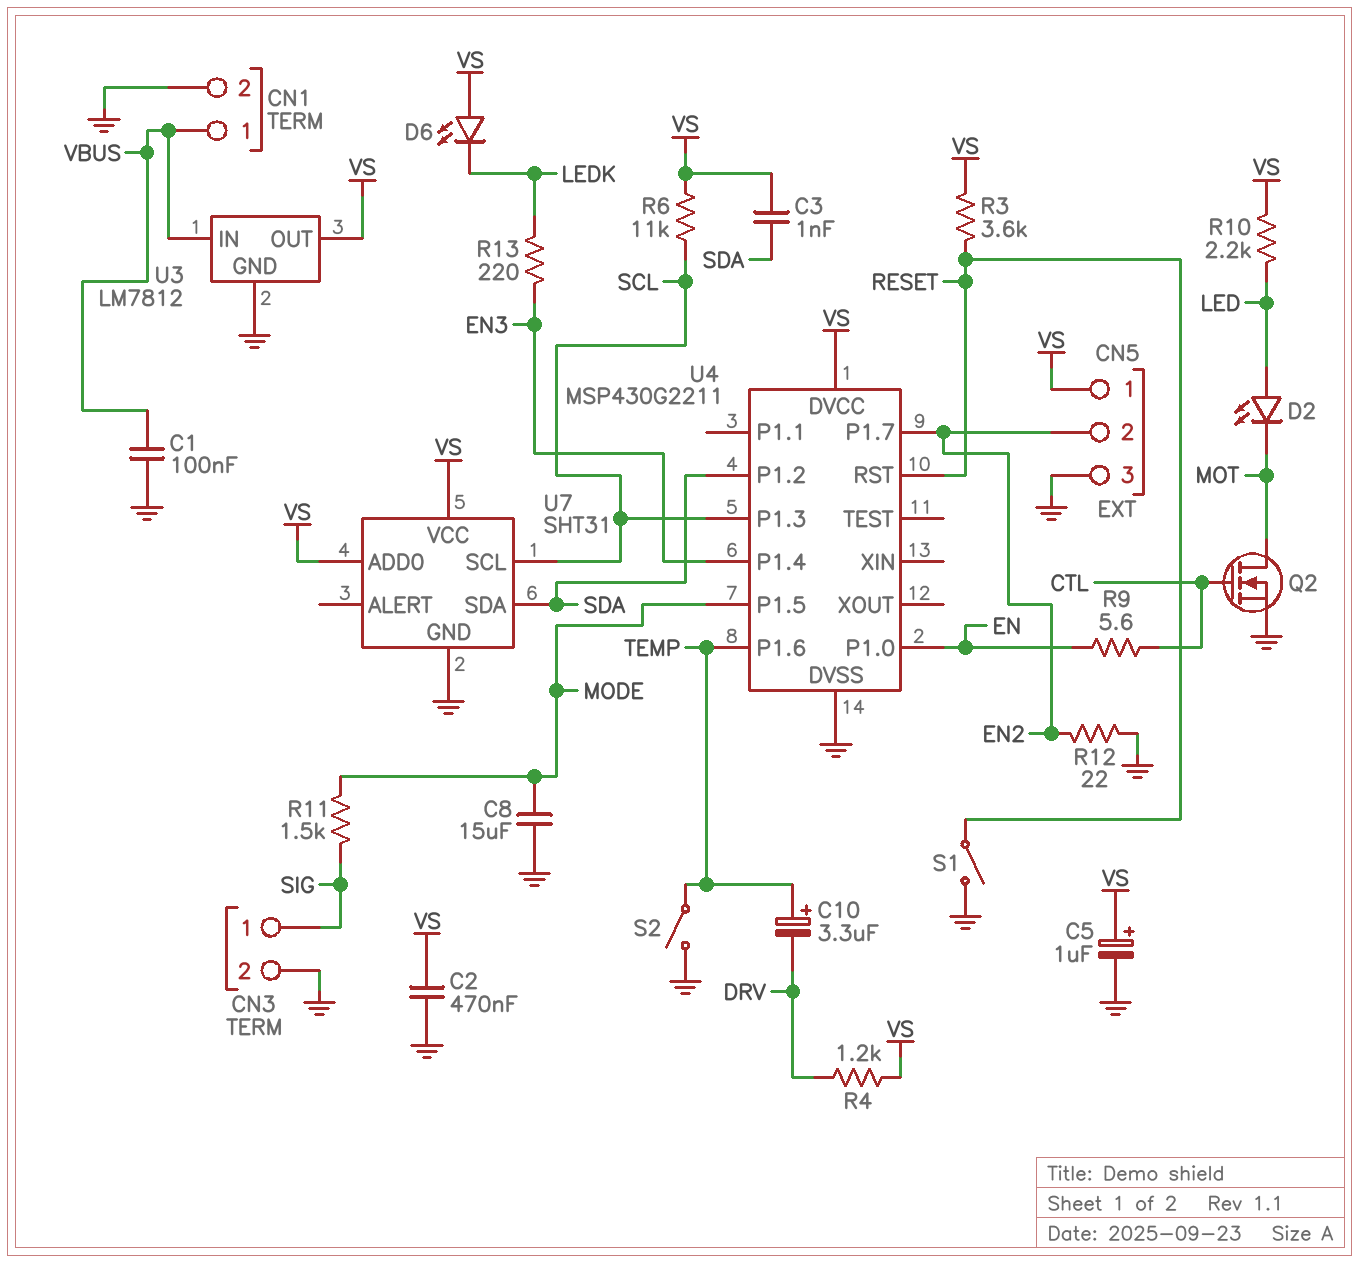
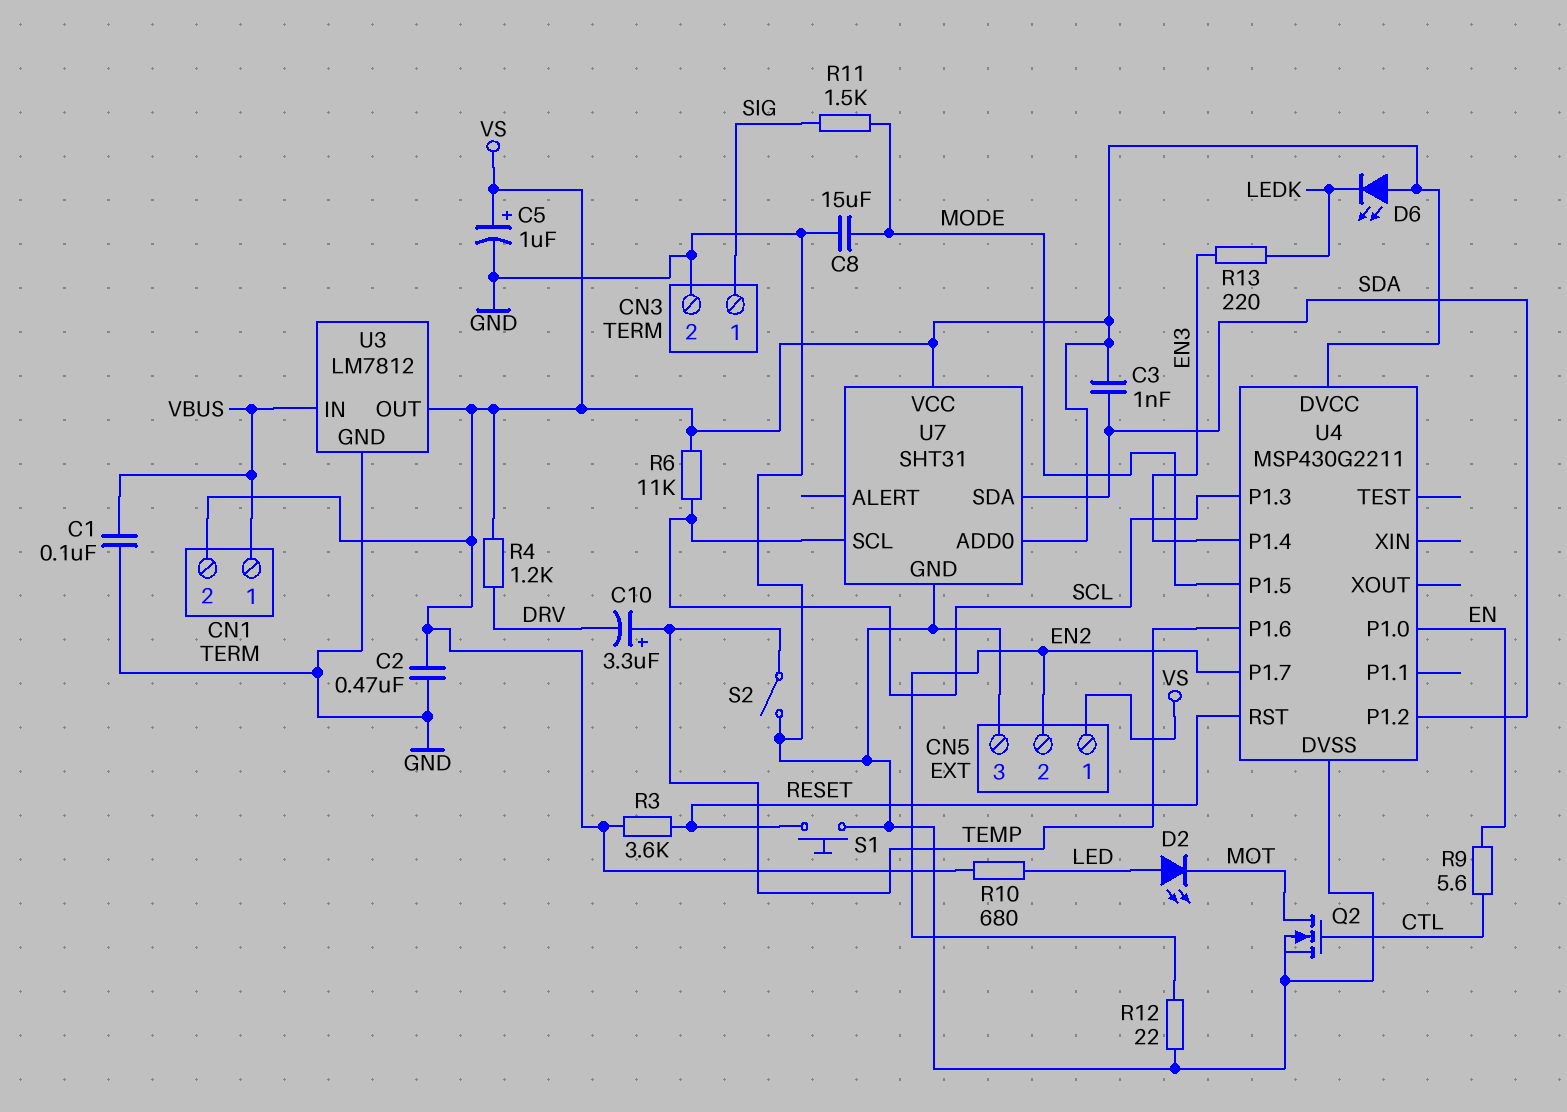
CN1 pin 2: GND -> VS
R10: 2.2k (LED, VS) -> 680 (LED, VS)
S1: switch (GND, RESET) -> button (GND, RESET)

